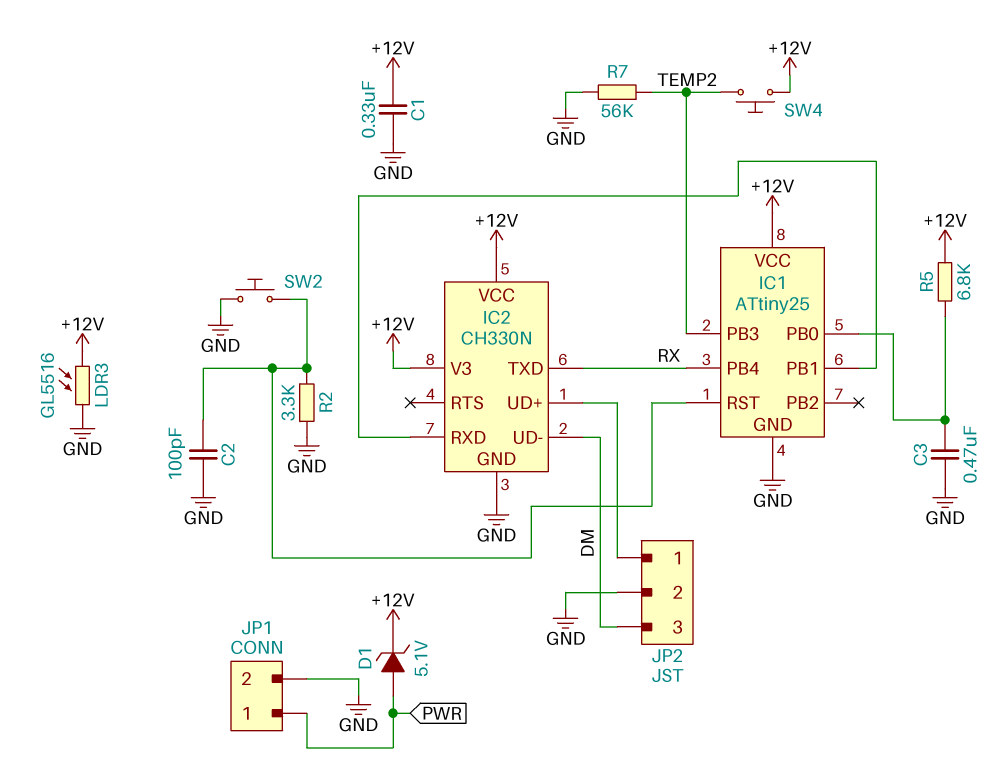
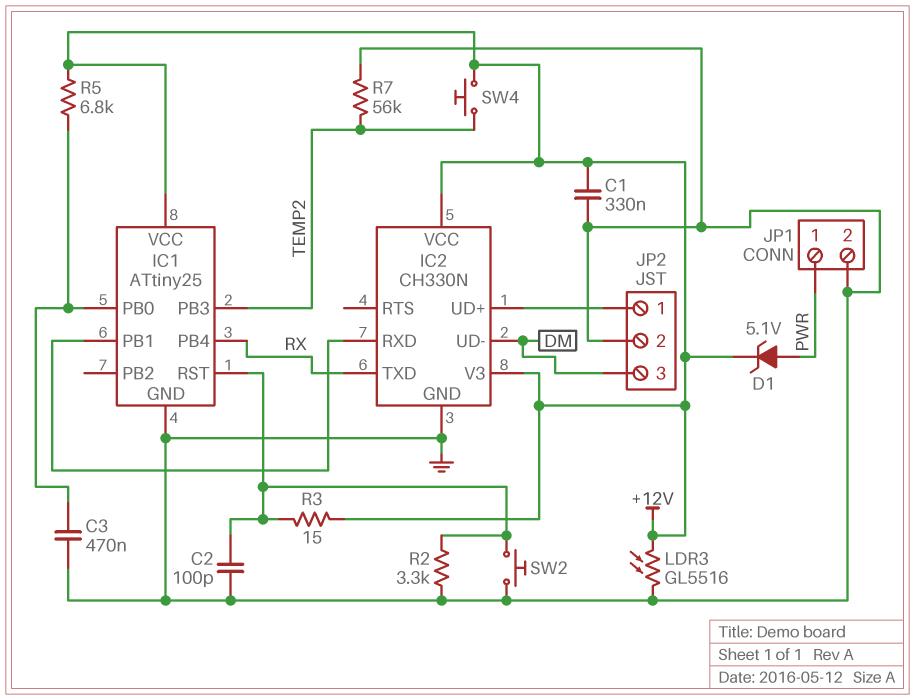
R3: none -> 15 (+12V, IC1/RST)

